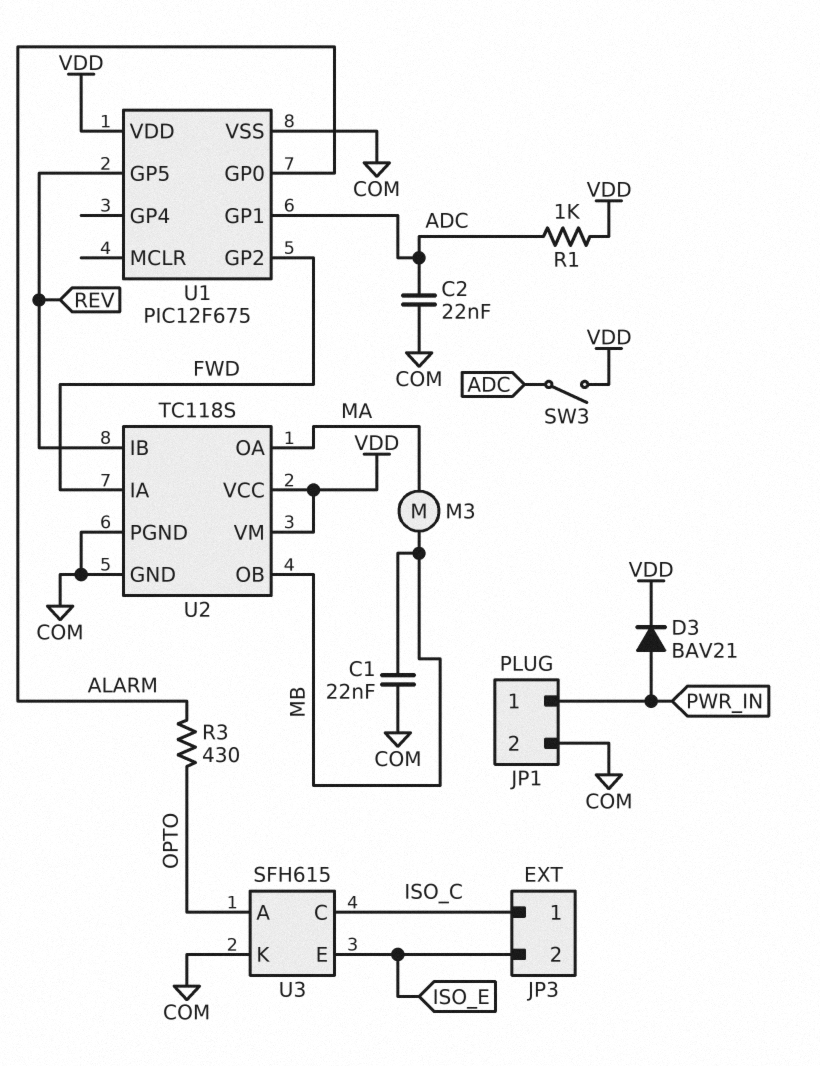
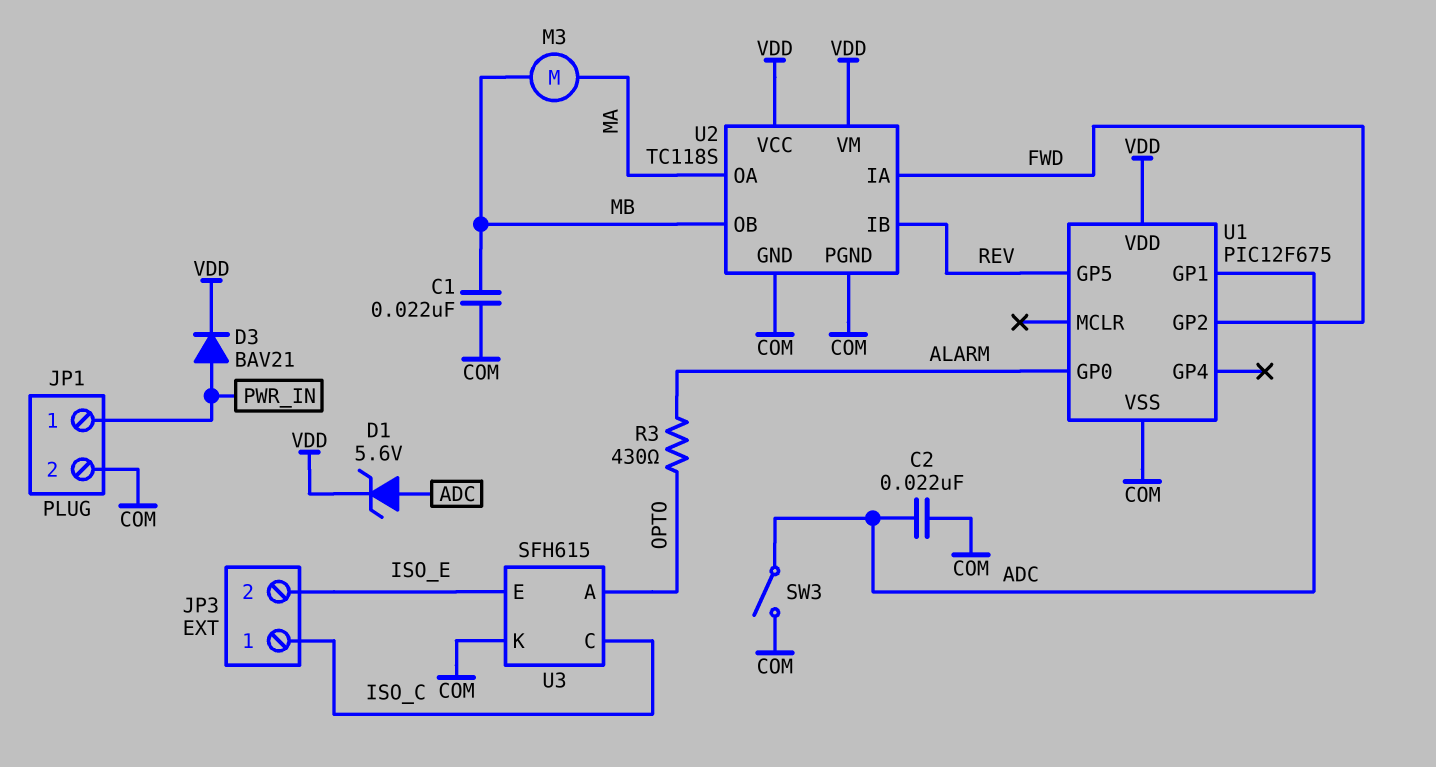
D1: none -> zener 5.6V (A ADC, K VDD)
R1: 1k (ADC, VDD) -> none
SW3: switch (ADC, VDD) -> switch (ADC, COM)

